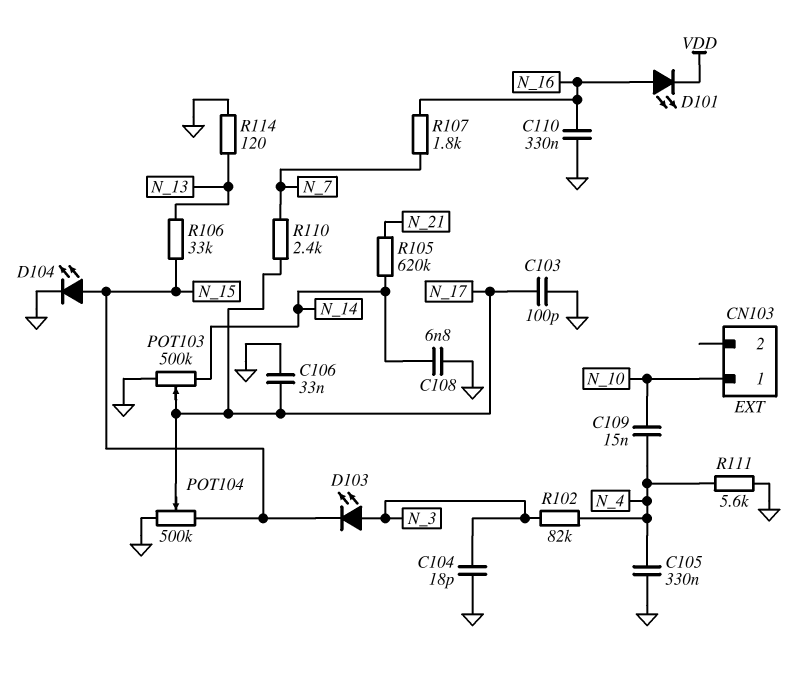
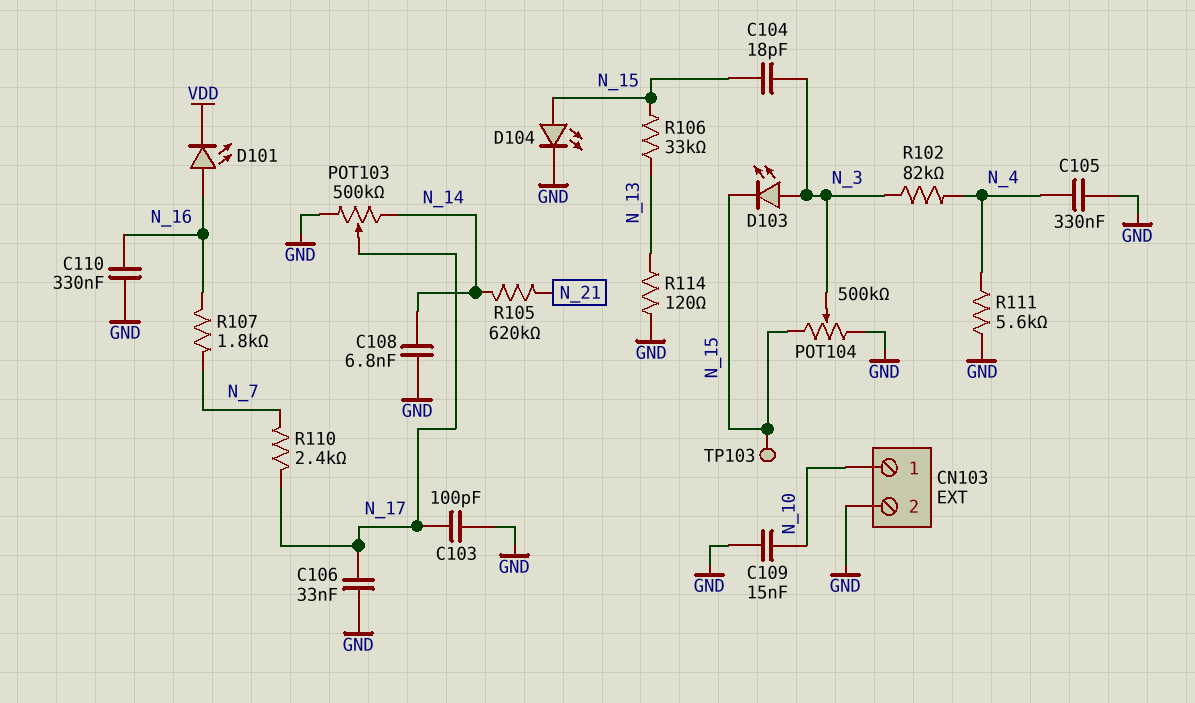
C104: 18pF (GND, N_3) -> 18pF (N_3, N_15)
C109: 15nF (N_4, N_10) -> 15nF (GND, N_10)
CN103 pin 2: none -> GND
POT104: 500k (GND, N_15, wiper N_17) -> 500k (GND, N_15, wiper N_3)
TP103: none -> test point (N_15)

